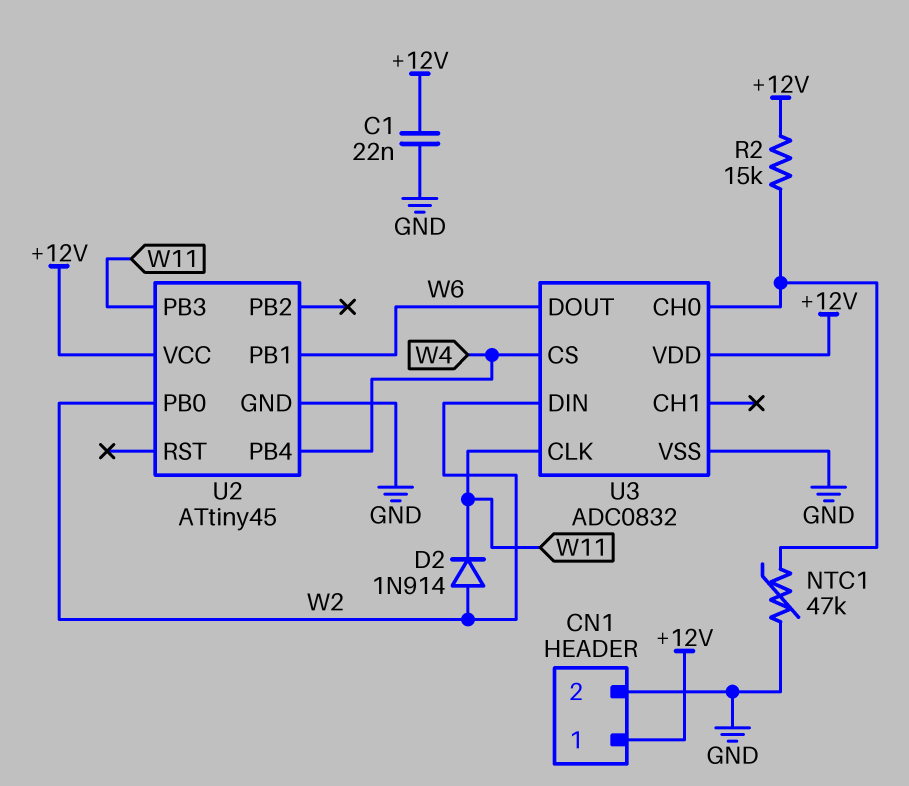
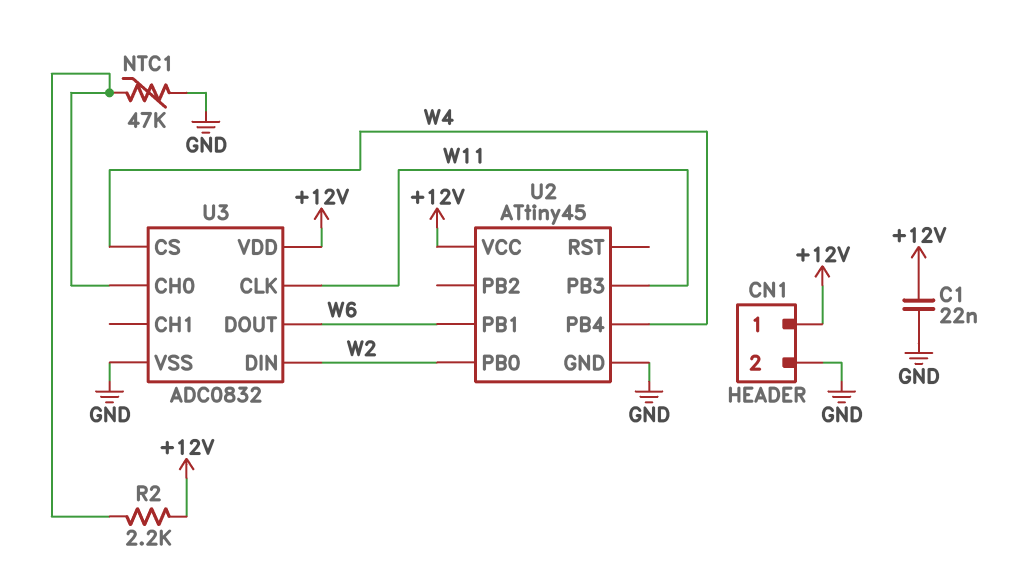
D2: diode 1N914 (A W2, K W11) -> none
R2: 15k (+12V, U3/CH0) -> 2.2k (+12V, U3/CH0)

